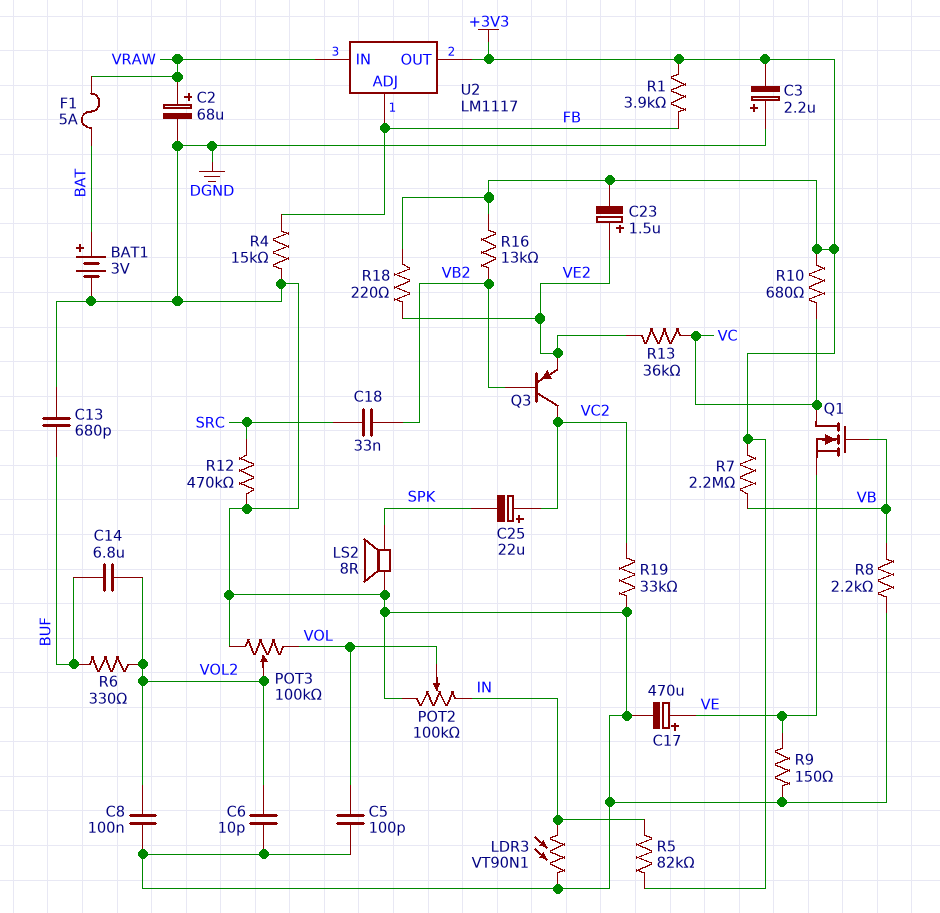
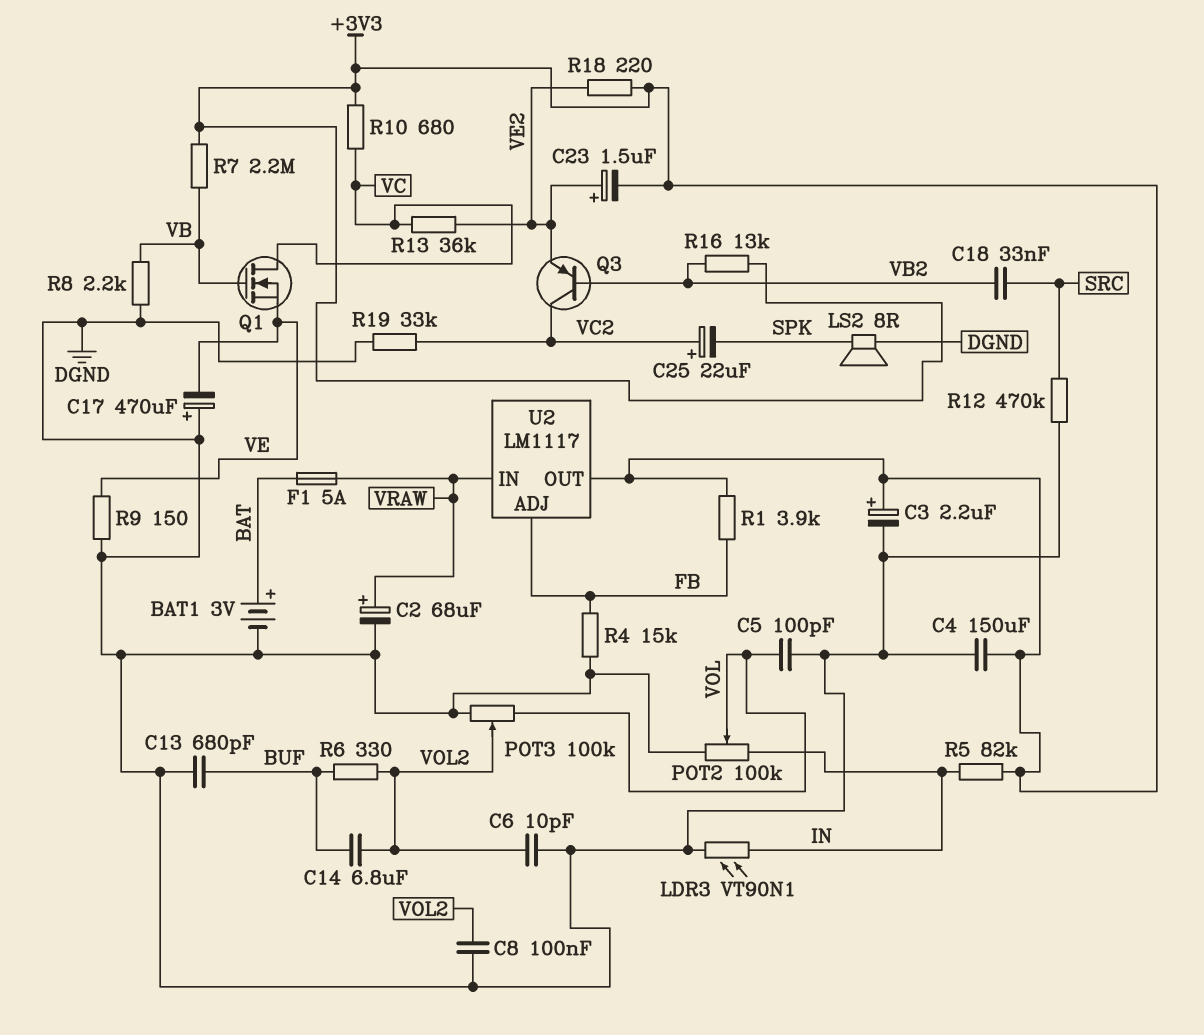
C3: 2.2uF (plus DGND, minus +3V3) -> 2.2uF (plus +3V3, minus DGND)
C4: none -> 150uF (+3V3, DGND)
C17: 470uF (plus VE, minus DGND) -> 470uF (plus DGND, minus VE)

